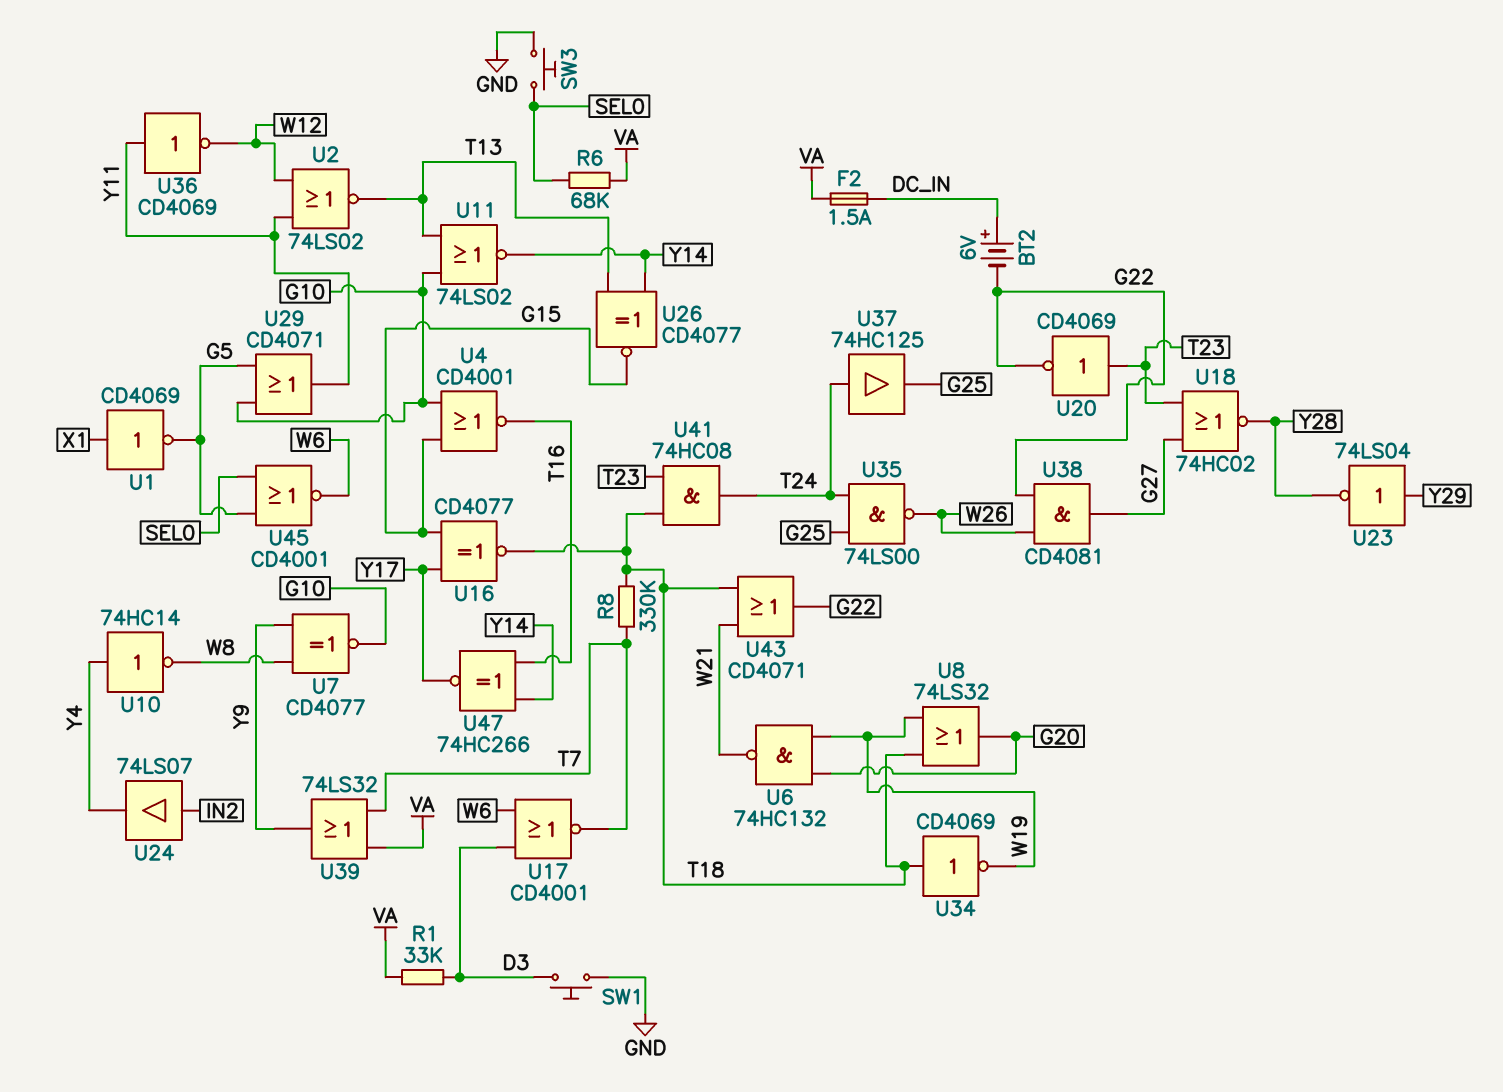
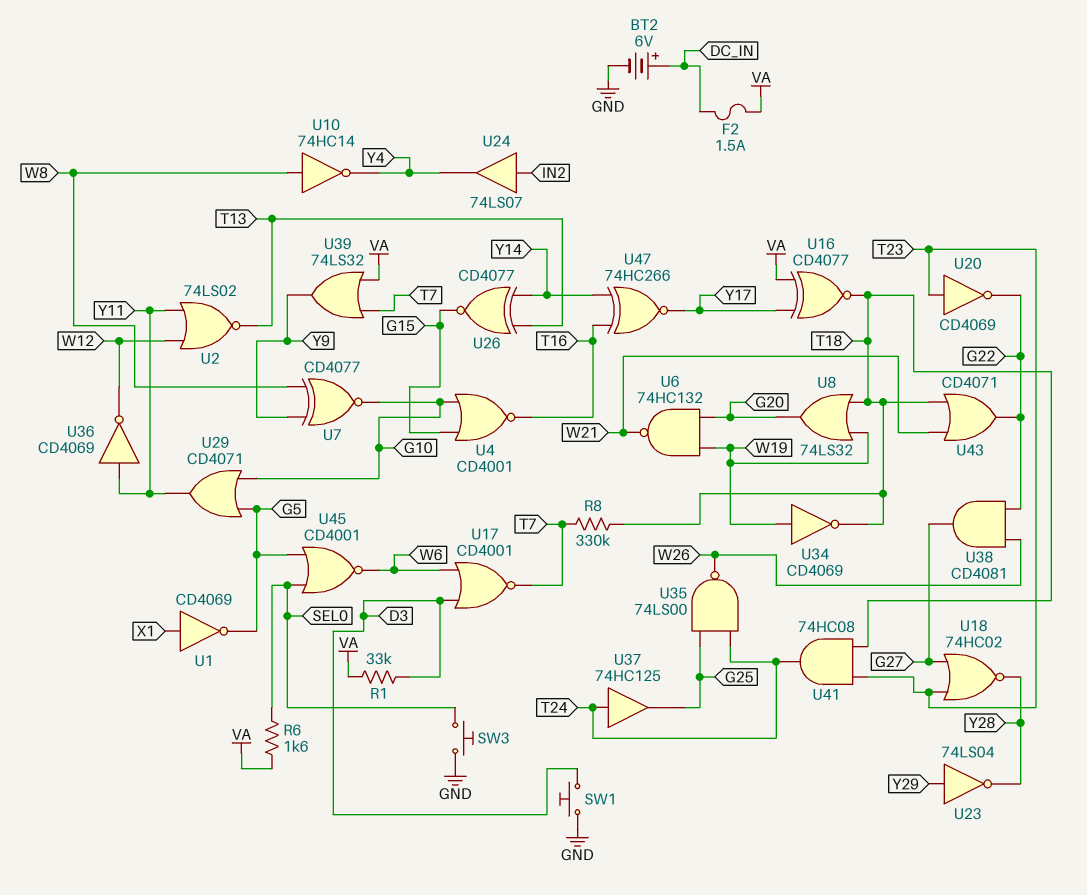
BT2: 6V (plus DC_IN, minus G22) -> 6V (plus DC_IN, minus GND)
R6: 68k (SEL0, VA) -> 1.6k (SEL0, VA)
U10: NOT 74HC14 (in Y4, out W8) -> NOT 74HC14 (in W8, out Y4)
U11: NOR 74LS02 (in G10, in T13, out Y14) -> none
U16: XNOR CD4077 (in G15, in Y17, out T18) -> XNOR CD4077 (in VA, in Y17, out T18)
U34: NOT CD4069 (in T18, out W19) -> NOT CD4069 (in W19, out T18)

